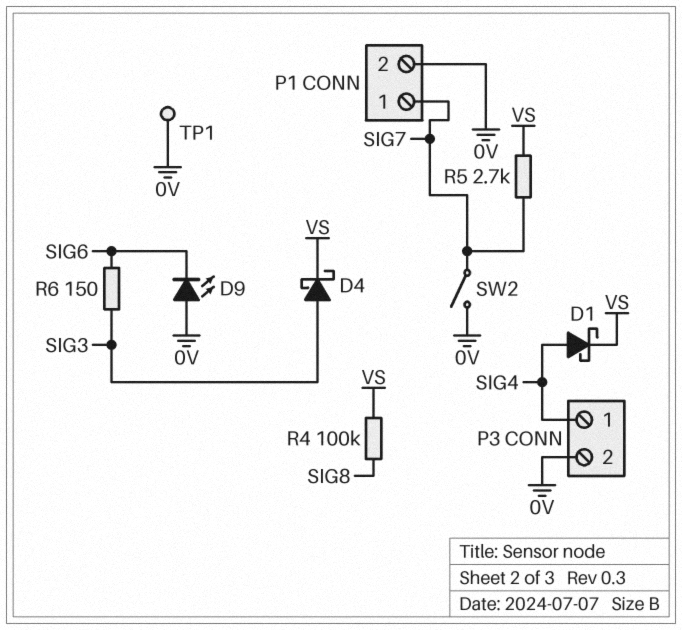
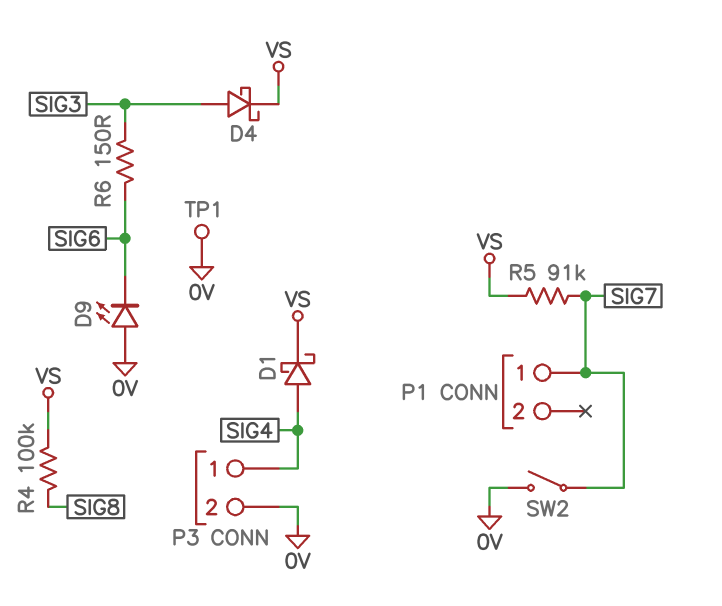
P1 pin 2: 0V -> none
R5: 2.7k (SIG7, VS) -> 91k (SIG7, VS)

